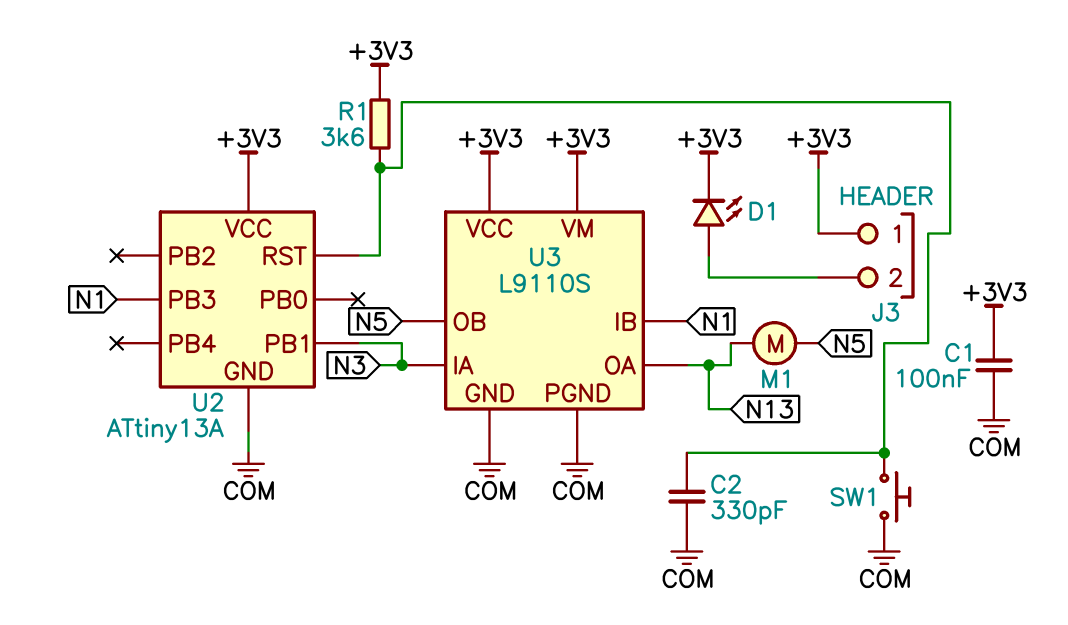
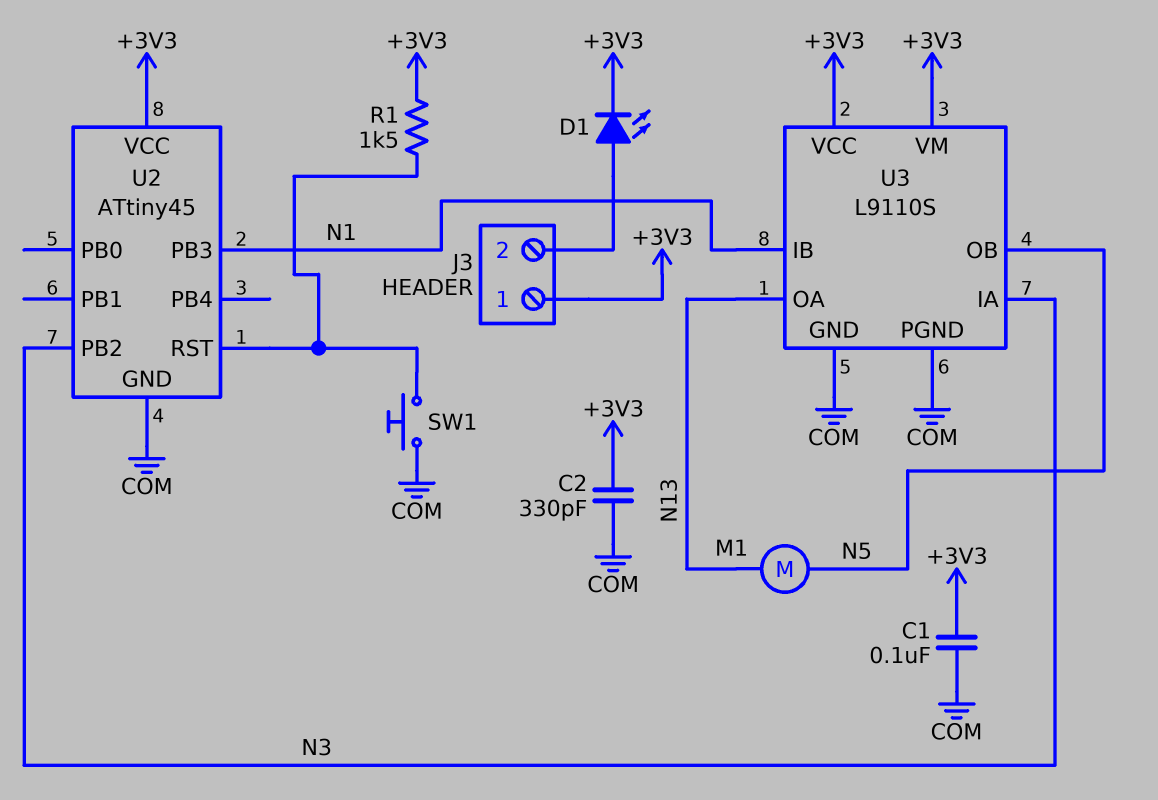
C2: 330pF (COM, U2/RST) -> 330pF (+3V3, COM)
R1: 3.6k (+3V3, U2/RST) -> 1.5k (+3V3, U2/RST)
U2: ATtiny13A -> ATtiny45
U2 pin PB1: N3 -> none
U2 pin PB2: none -> N3

